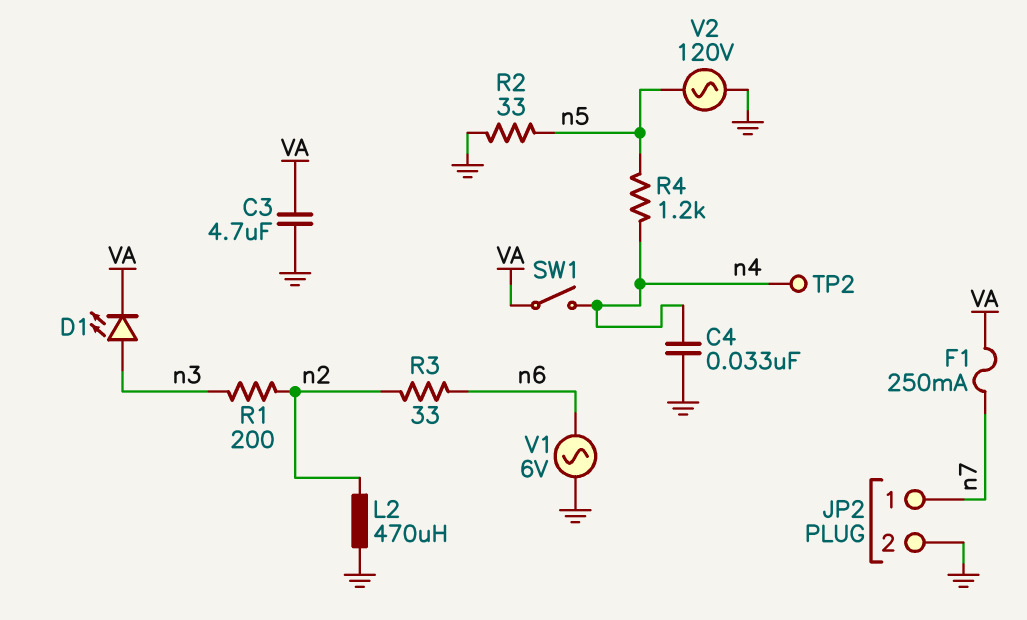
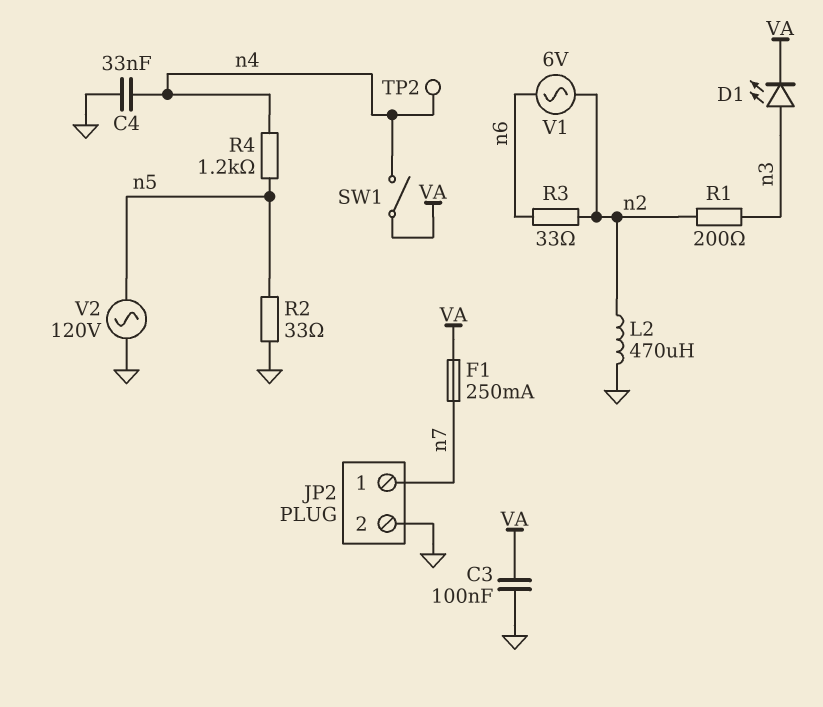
C3: 4.7uF (GND, VA) -> 100nF (GND, VA)
V1: AC 6V (GND, n6) -> AC 6V (n2, n6)

